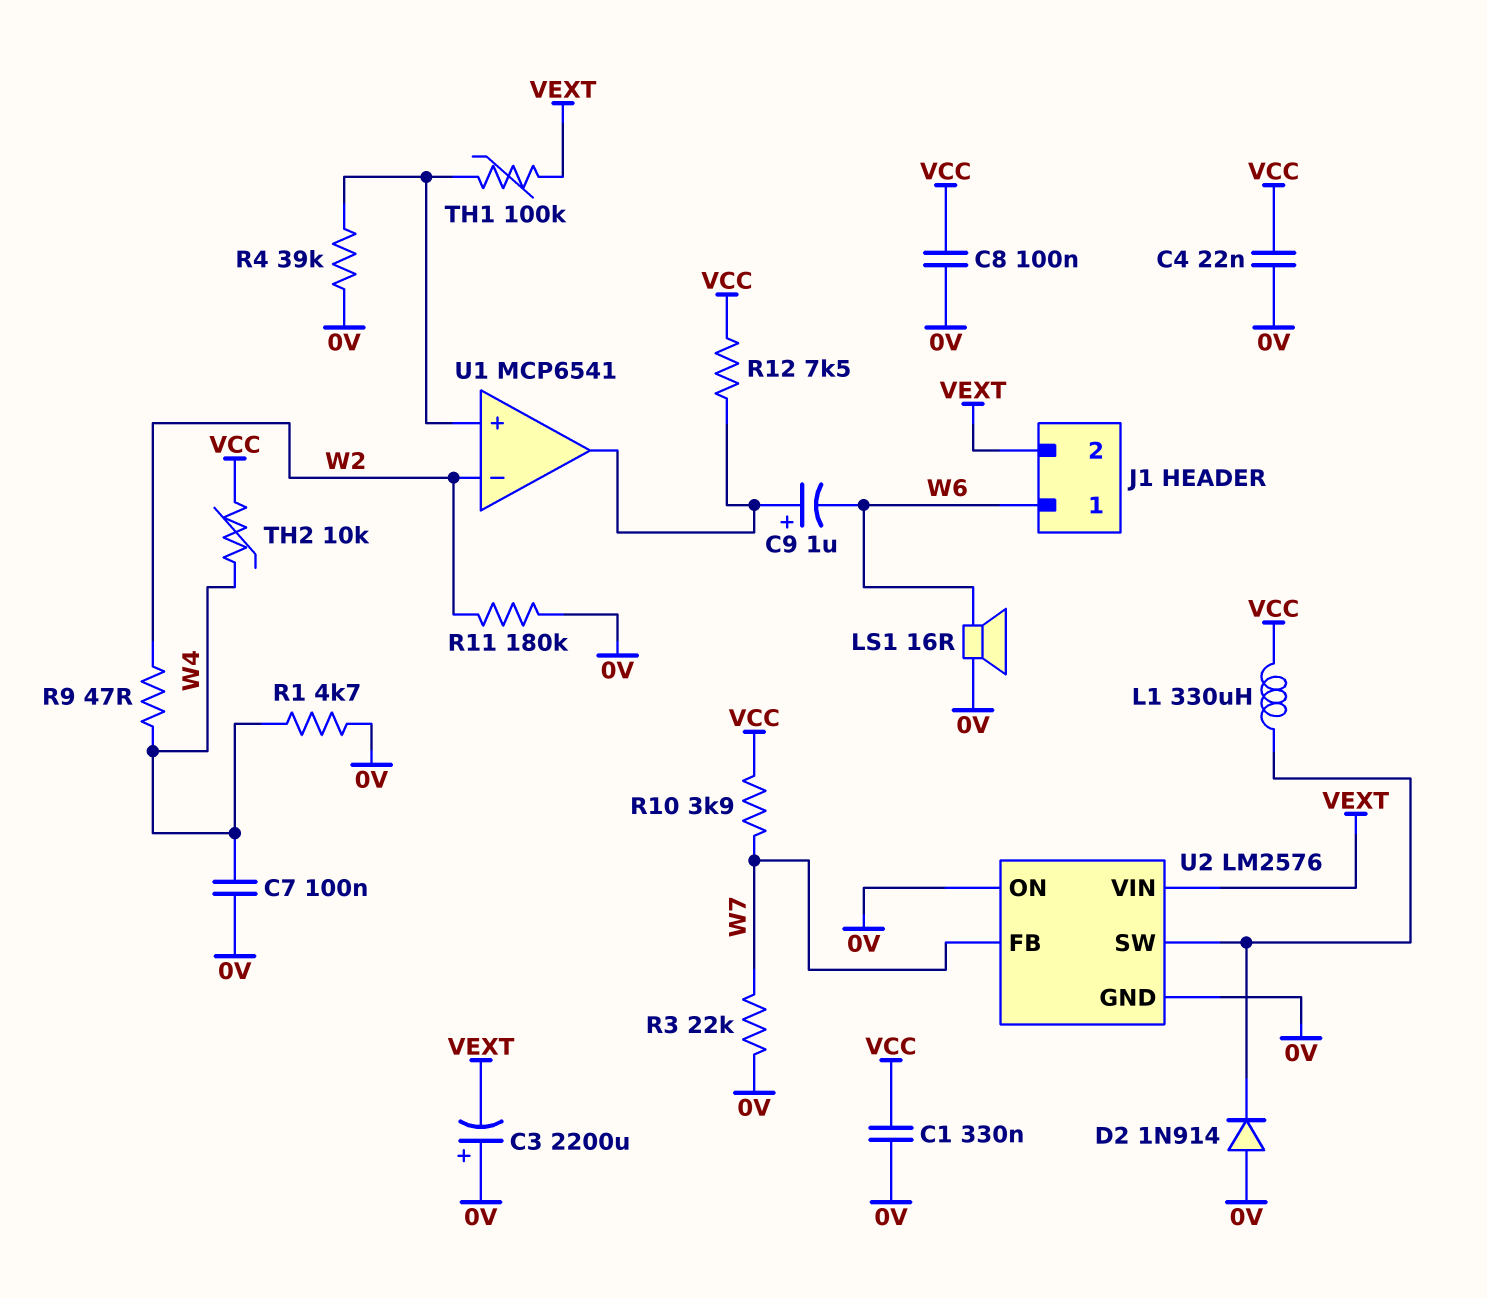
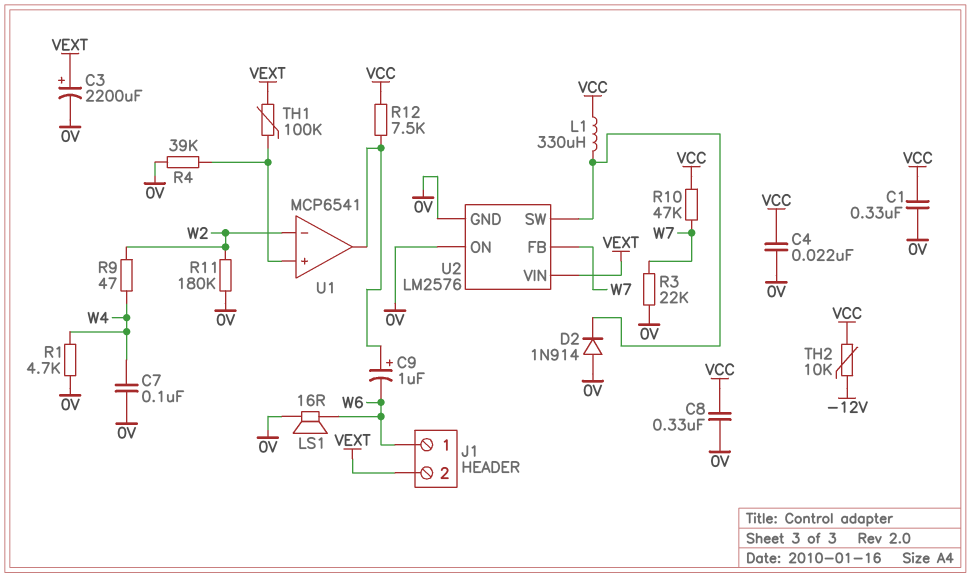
C3: 2200uF (plus 0V, minus VEXT) -> 2200uF (plus VEXT, minus 0V)
C8: 100nF (0V, VCC) -> 330nF (0V, VCC)
R10: 3.9k (VCC, W7) -> 47k (VCC, W7)
TH2: 10k (VCC, W4) -> 10k (-12V, VCC)

